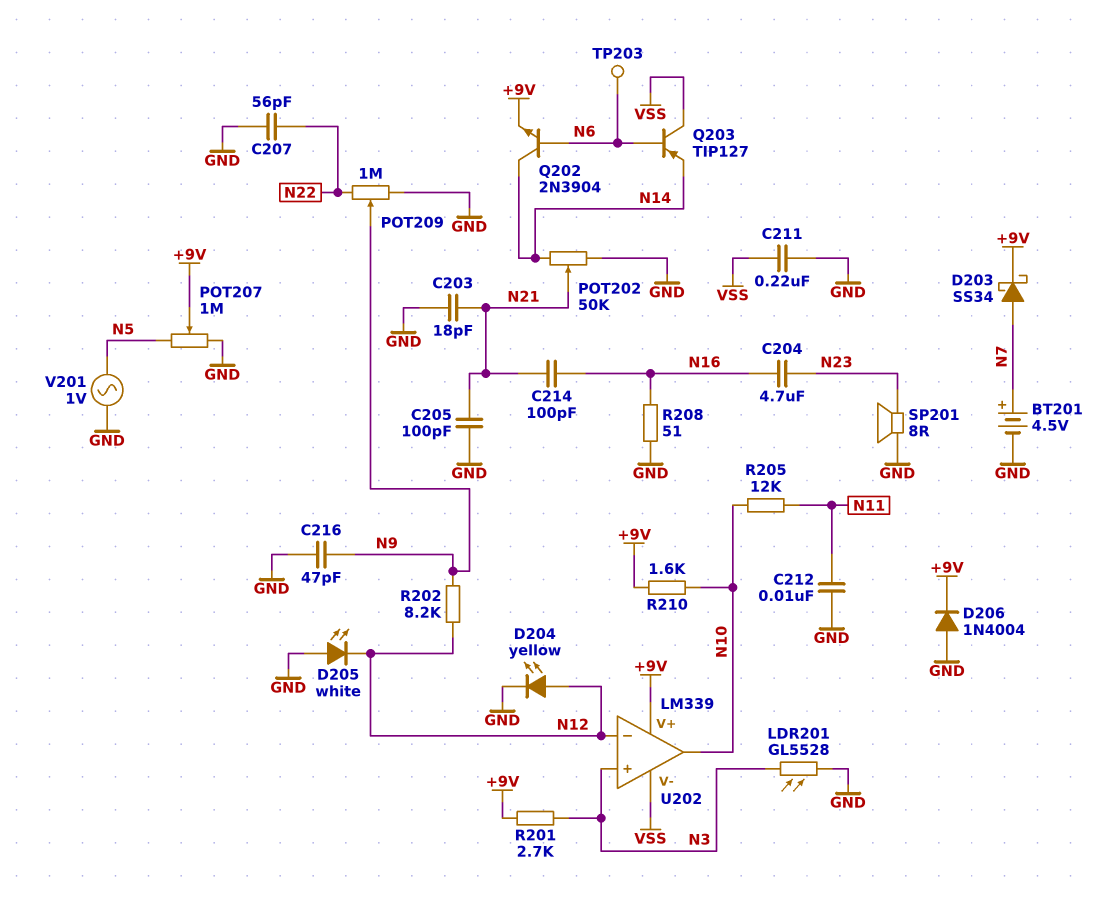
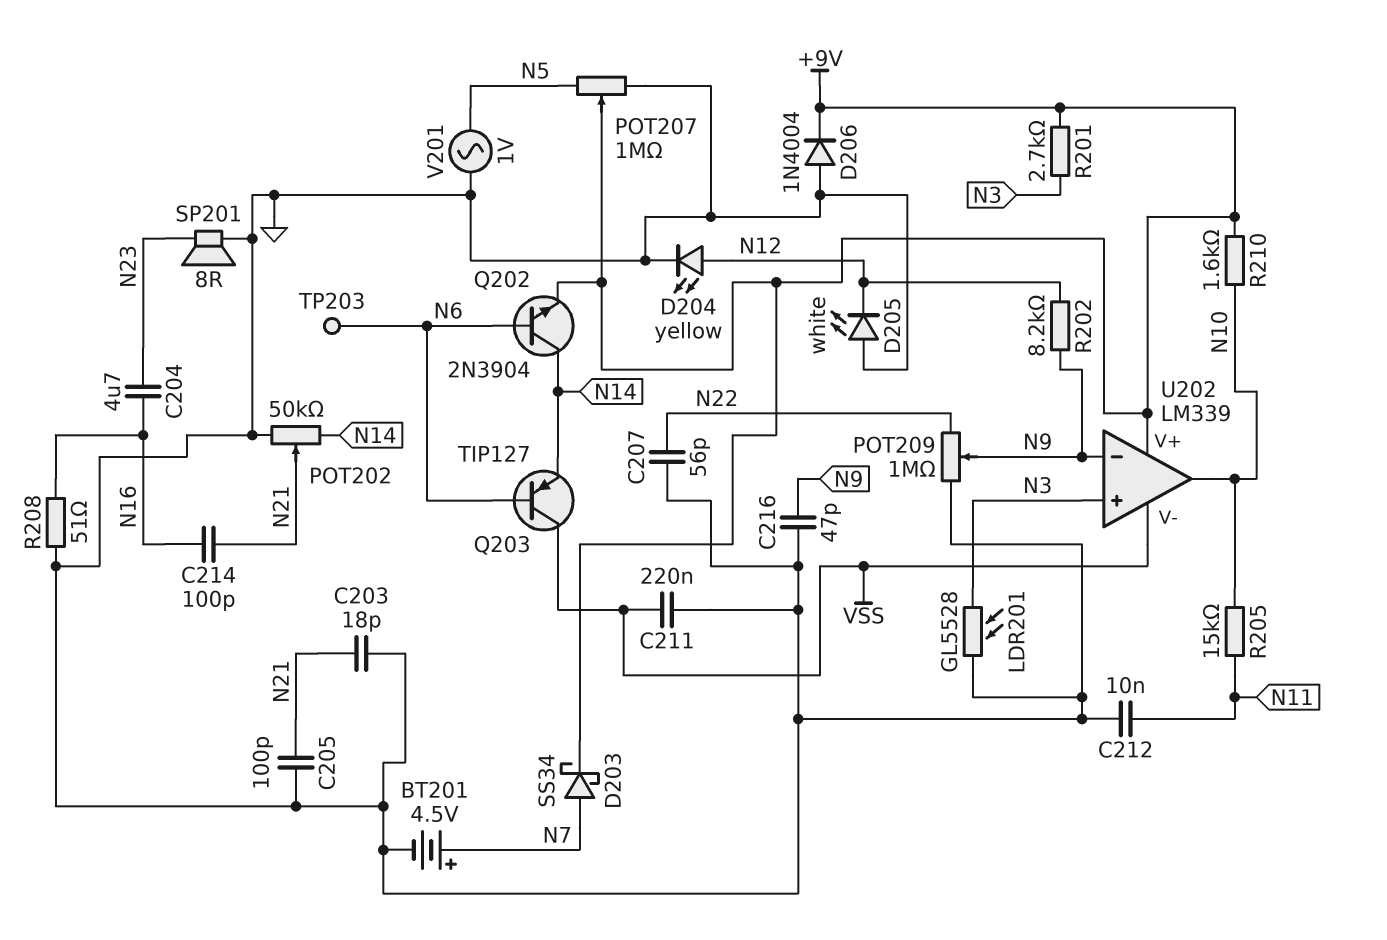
R205: 12k (N10, N11) -> 15k (N10, N11)
U202 pin in-: N12 -> N9

